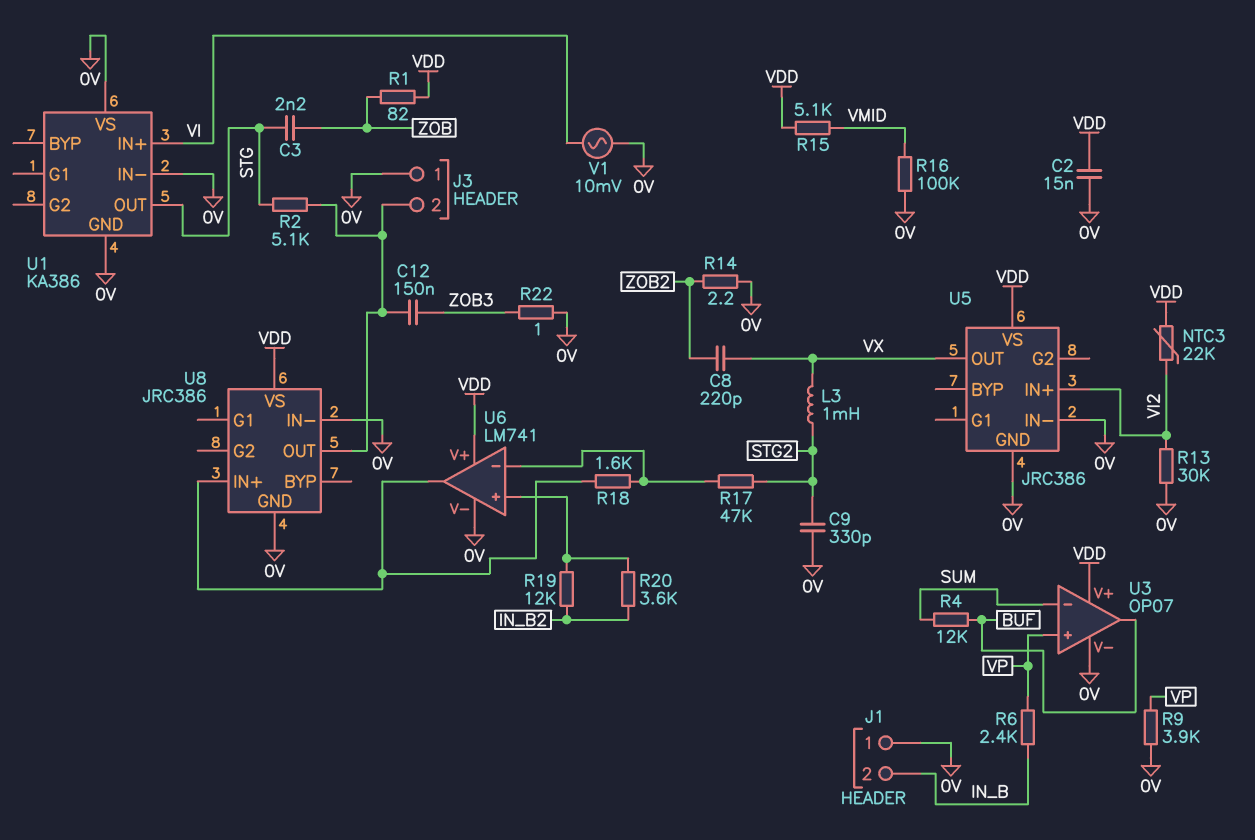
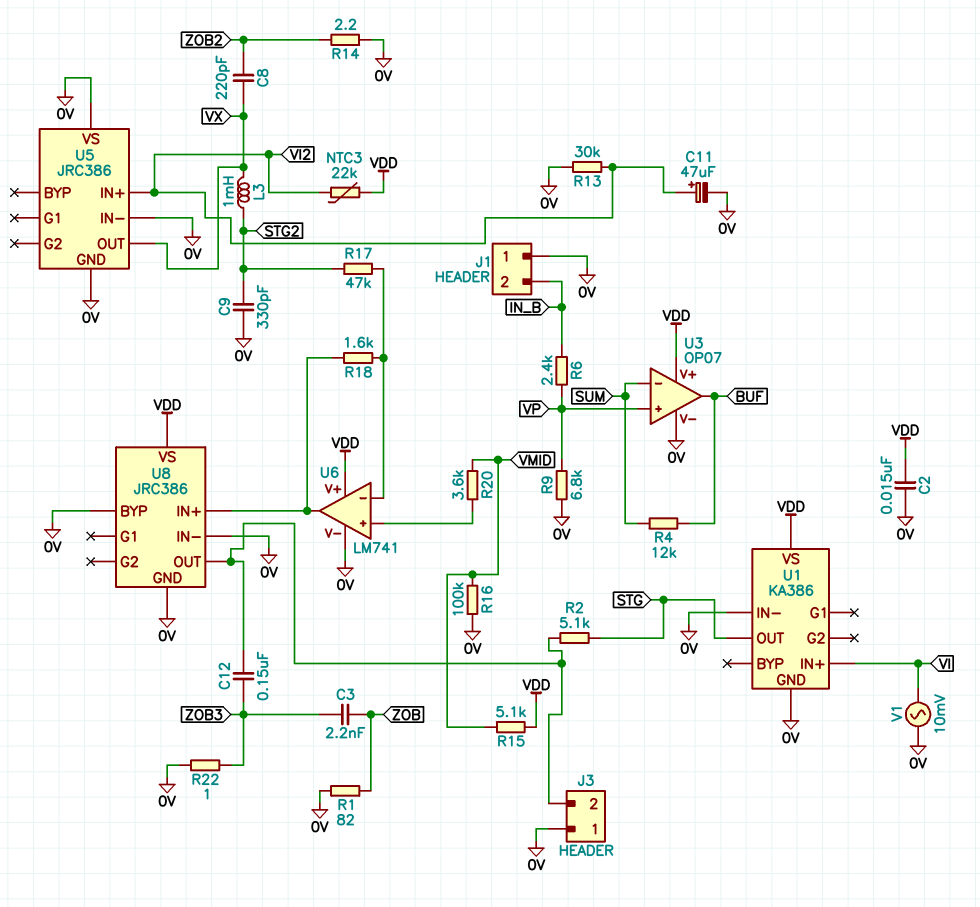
C3: 2.2nF (STG, ZOB) -> 2.2nF (ZOB, ZOB3)
C11: none -> 47uF (plus VI2, minus 0V)
R1: 82 (VDD, ZOB) -> 82 (0V, ZOB)
R9: 3.9k (0V, VP) -> 6.8k (0V, VP)
R19: 12k (IN_B2, U6/in+) -> none
R20: 3.6k (IN_B2, U6/in+) -> 3.6k (U6/in+, VMID)
U1 pin VS: 0V -> VDD
U5 pin VS: VDD -> 0V
U8 pin BYP: none -> 0V

